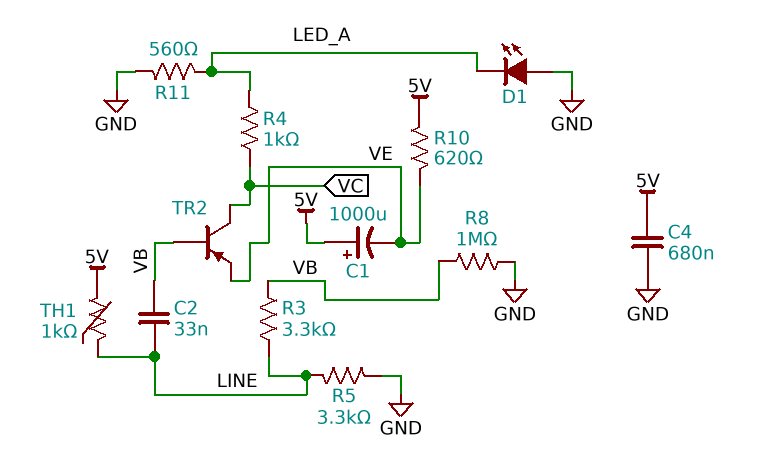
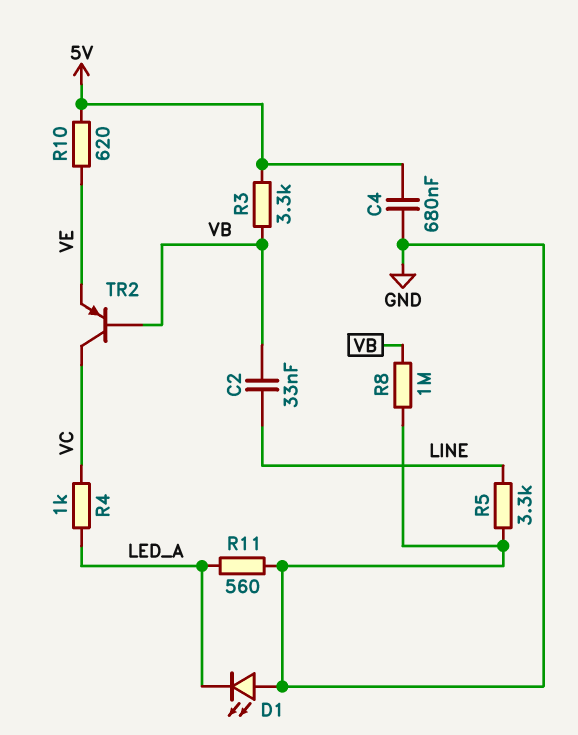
C1: 1000uF (plus 5V, minus VE) -> none
R3: 3.3k (LINE, VB) -> 3.3k (5V, VB)
TH1: 1k (5V, LINE) -> none

